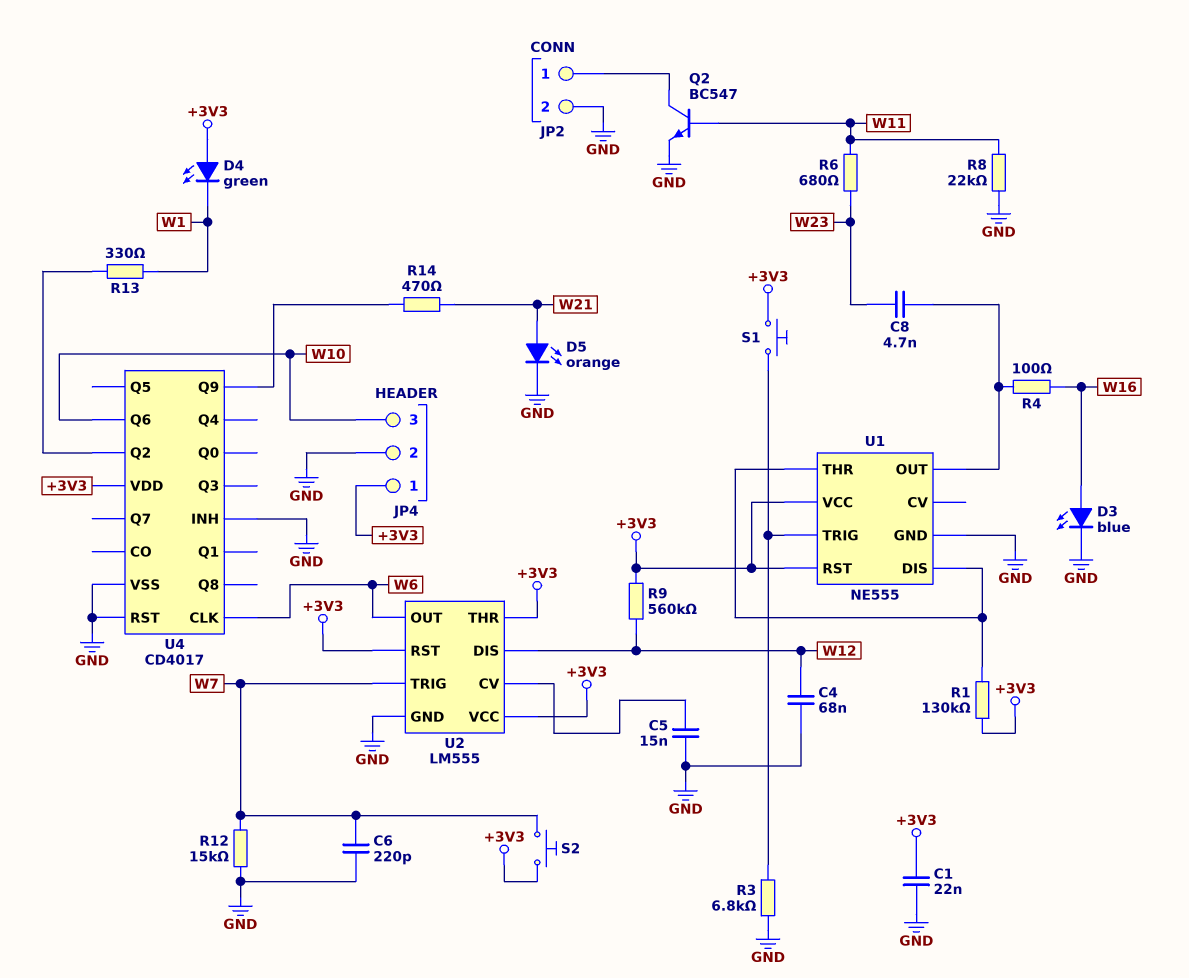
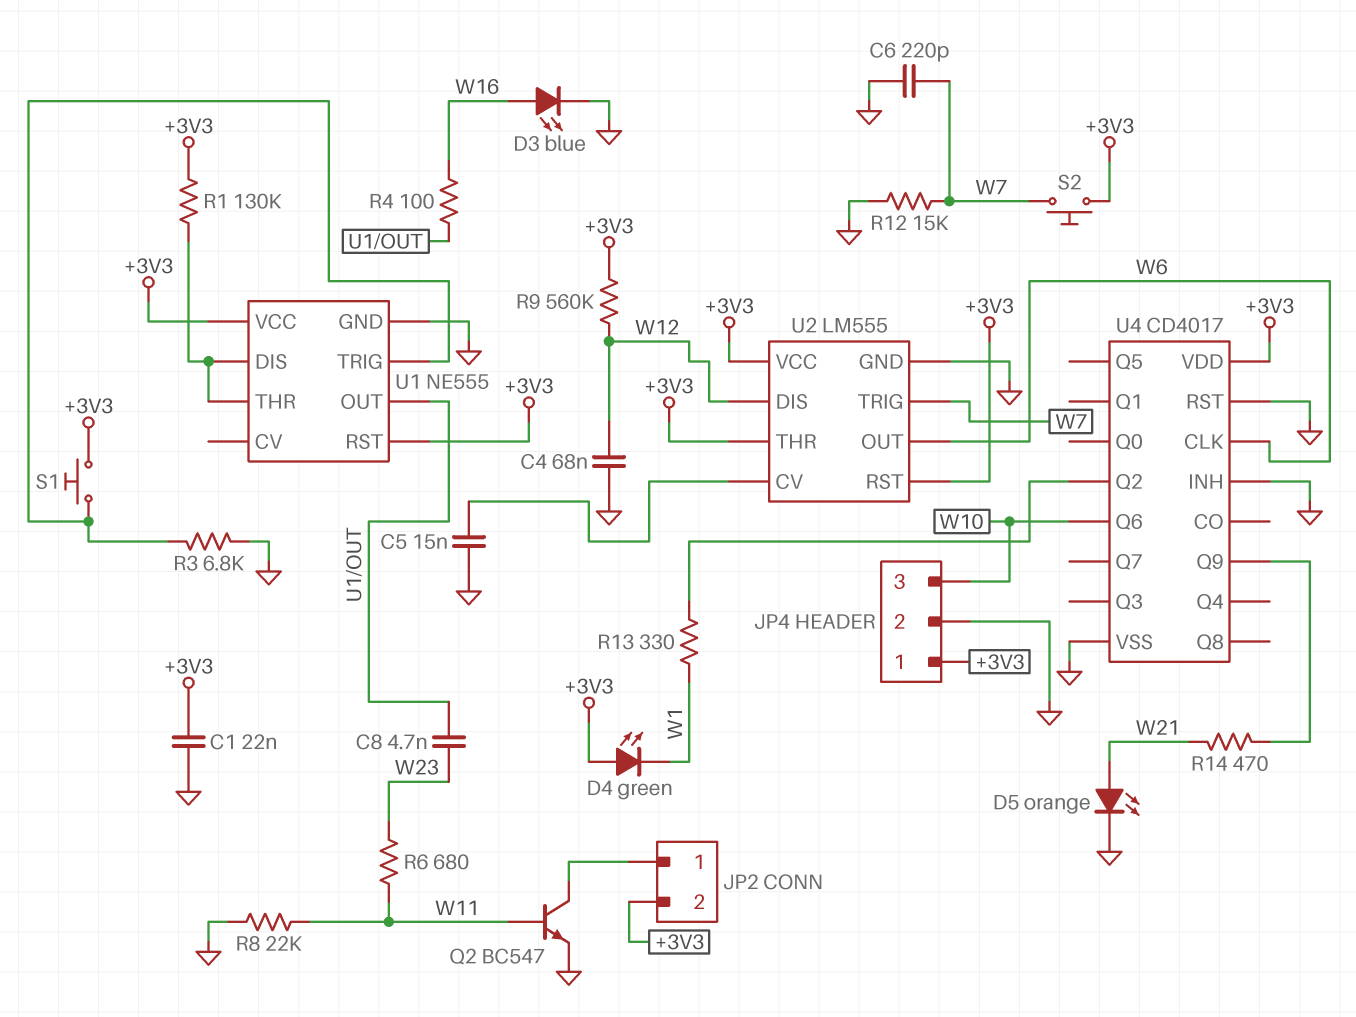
JP2 pin 2: GND -> +3V3

